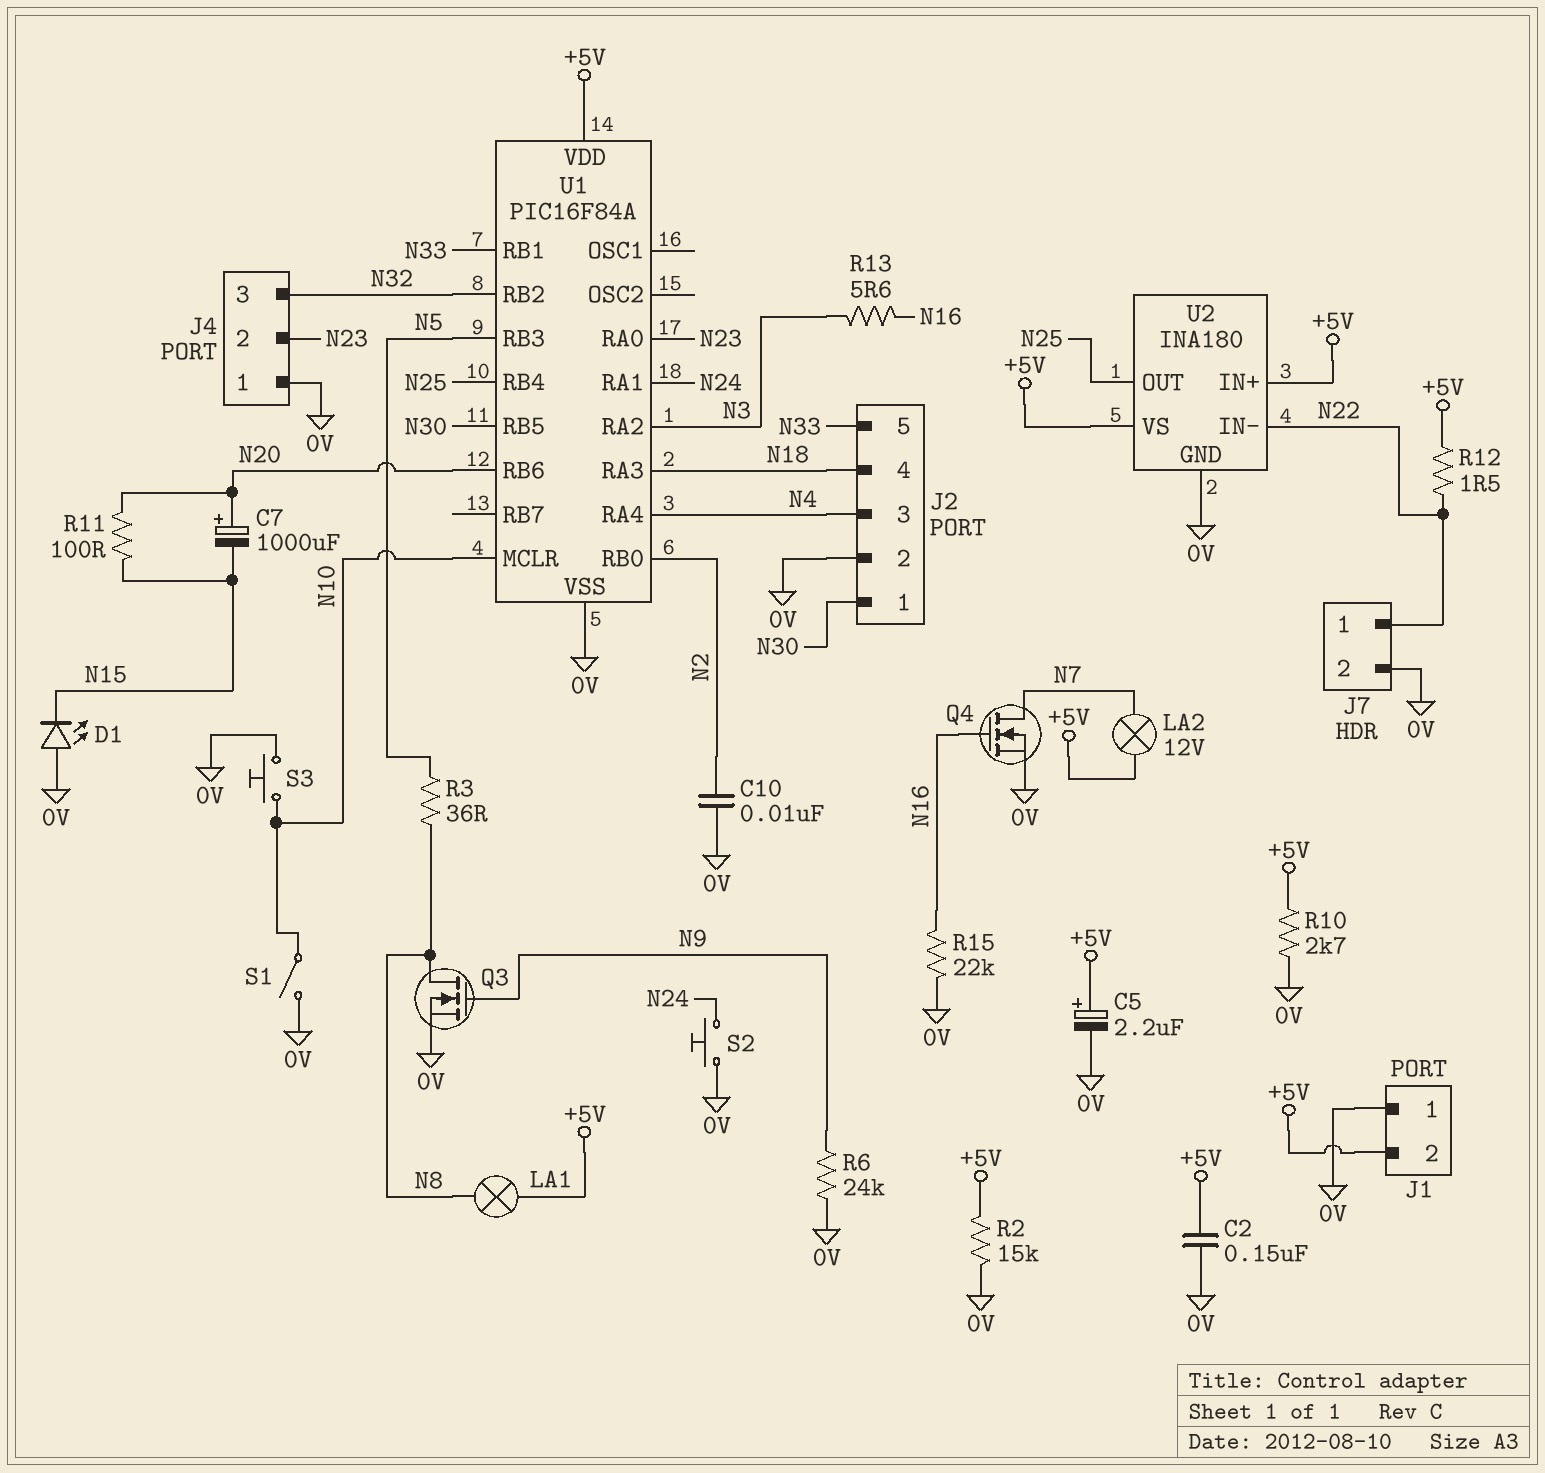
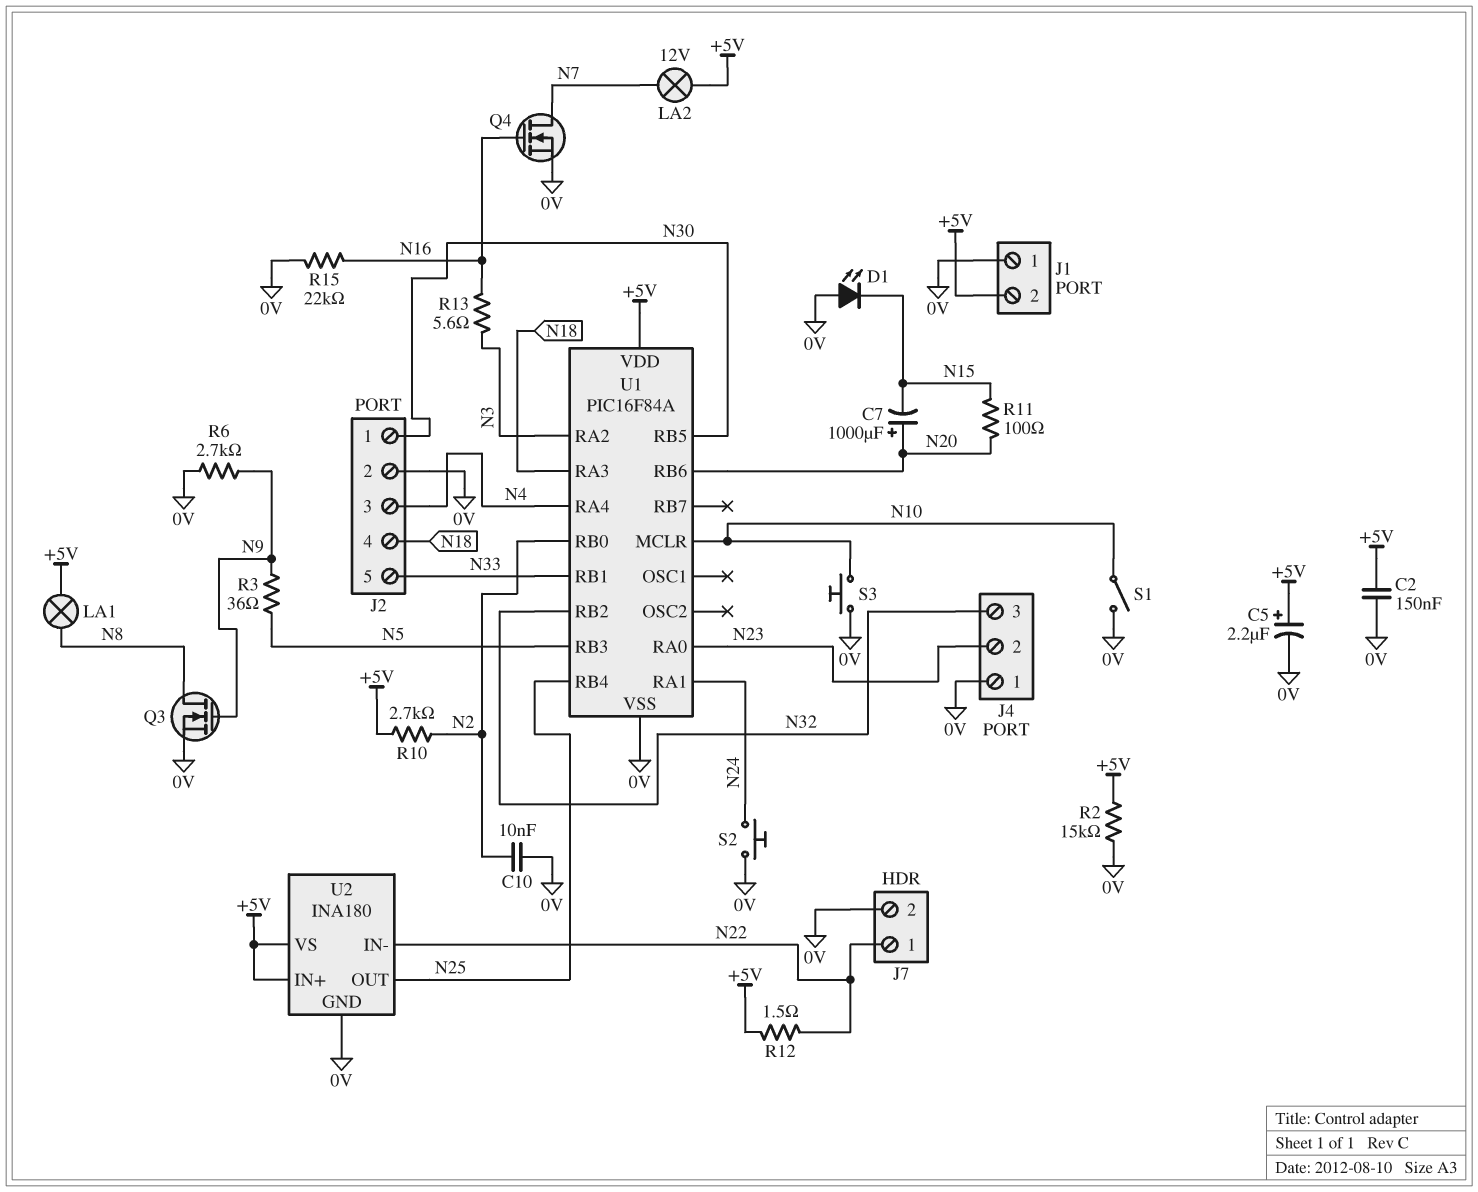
R3: 36 (N5, N8) -> 36 (N5, N9)
R6: 24k (0V, N9) -> 2.7k (0V, N9)
R10: 2.7k (+5V, 0V) -> 2.7k (+5V, N2)

